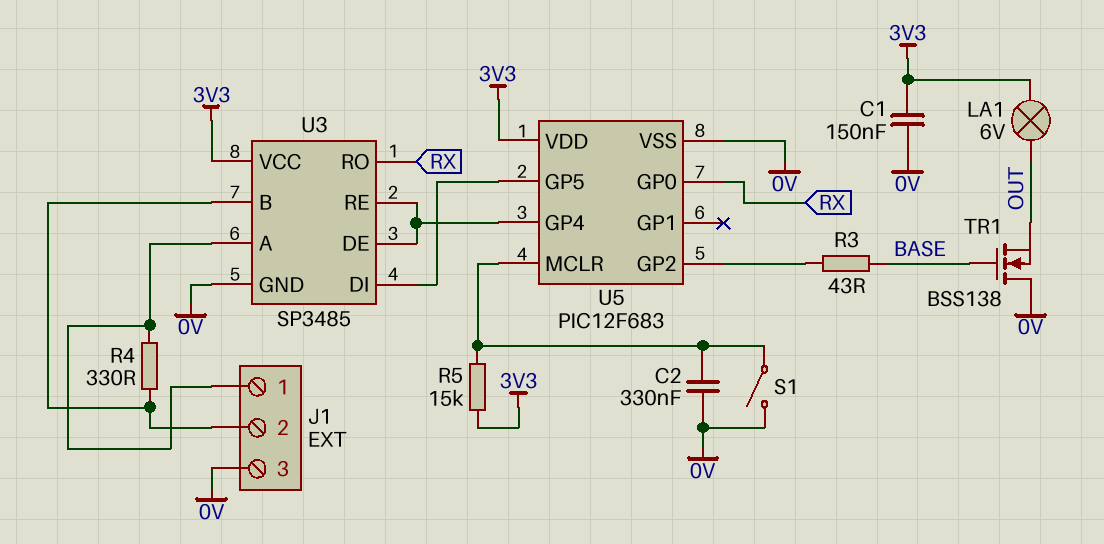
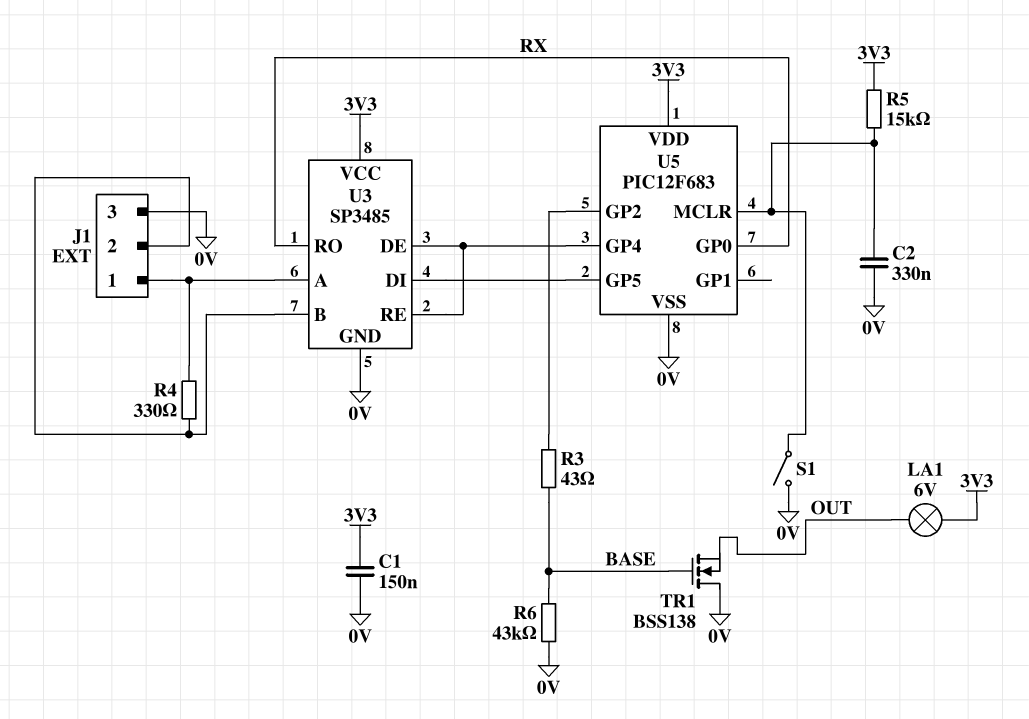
R6: none -> 43k (0V, BASE)

